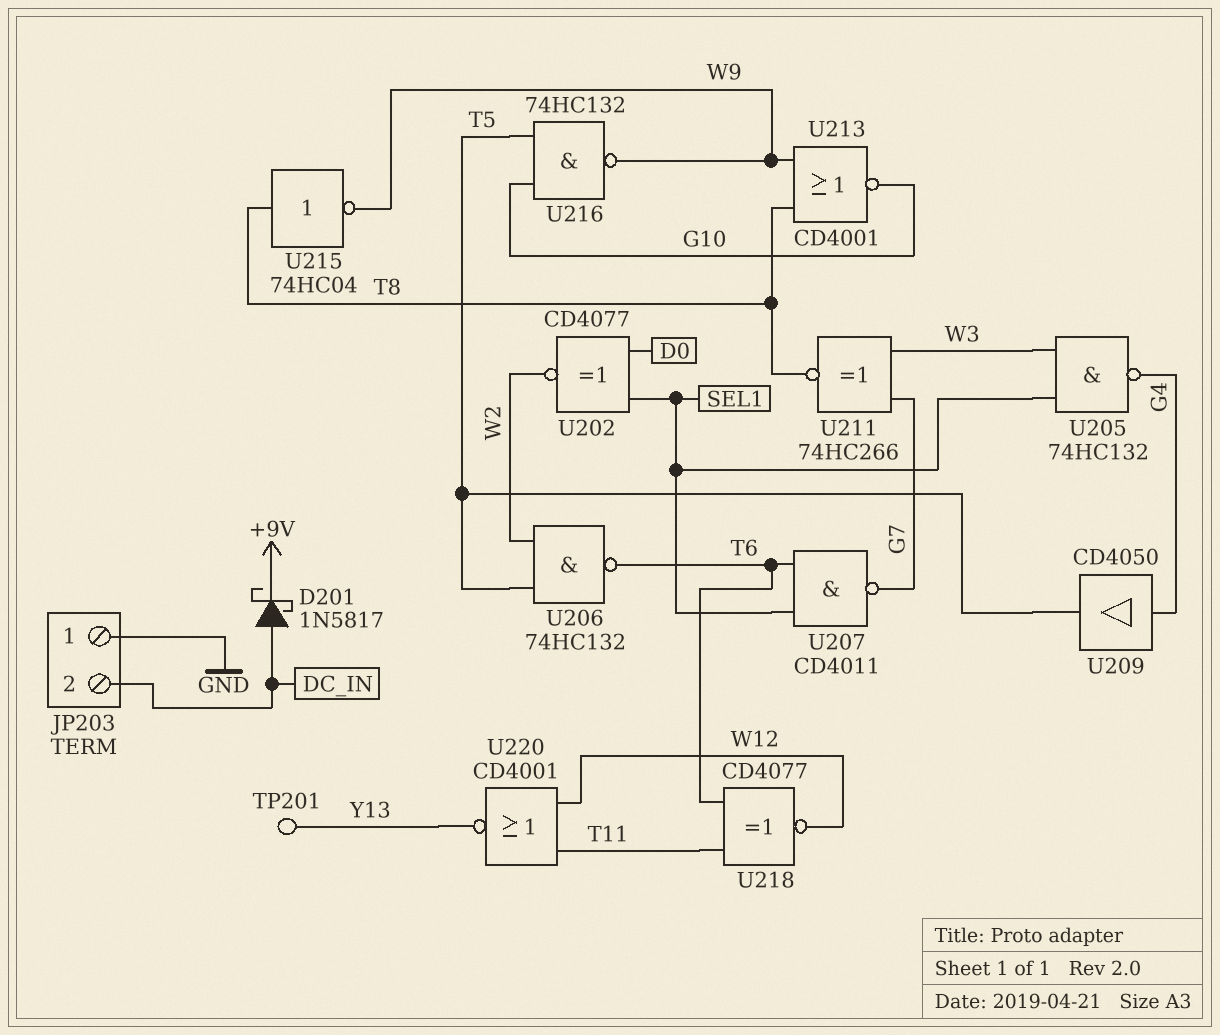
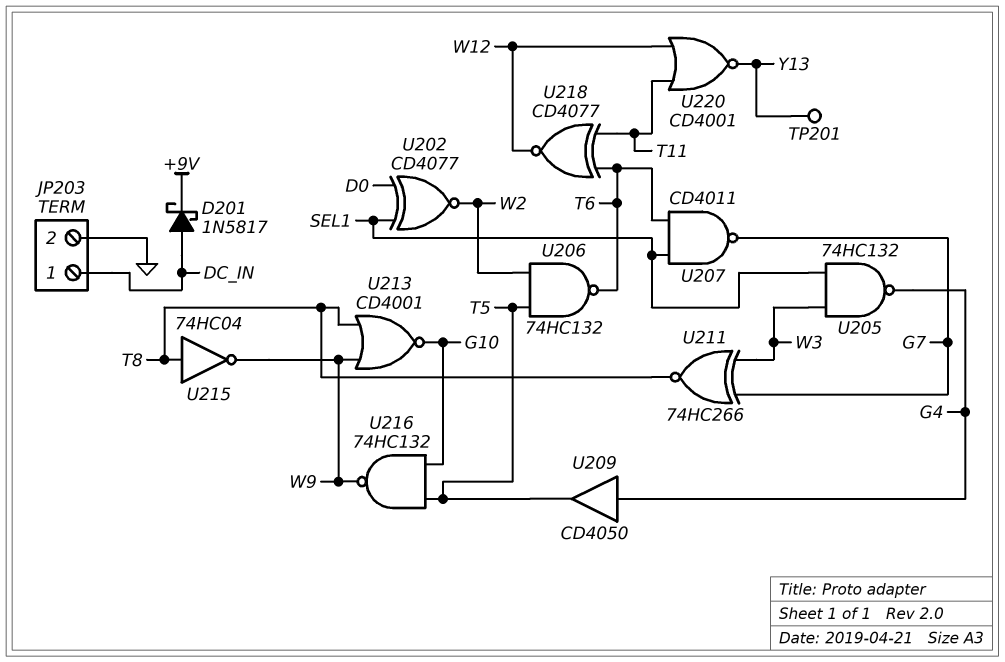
JP203 pin 1: GND -> DC_IN
JP203 pin 2: DC_IN -> GND

